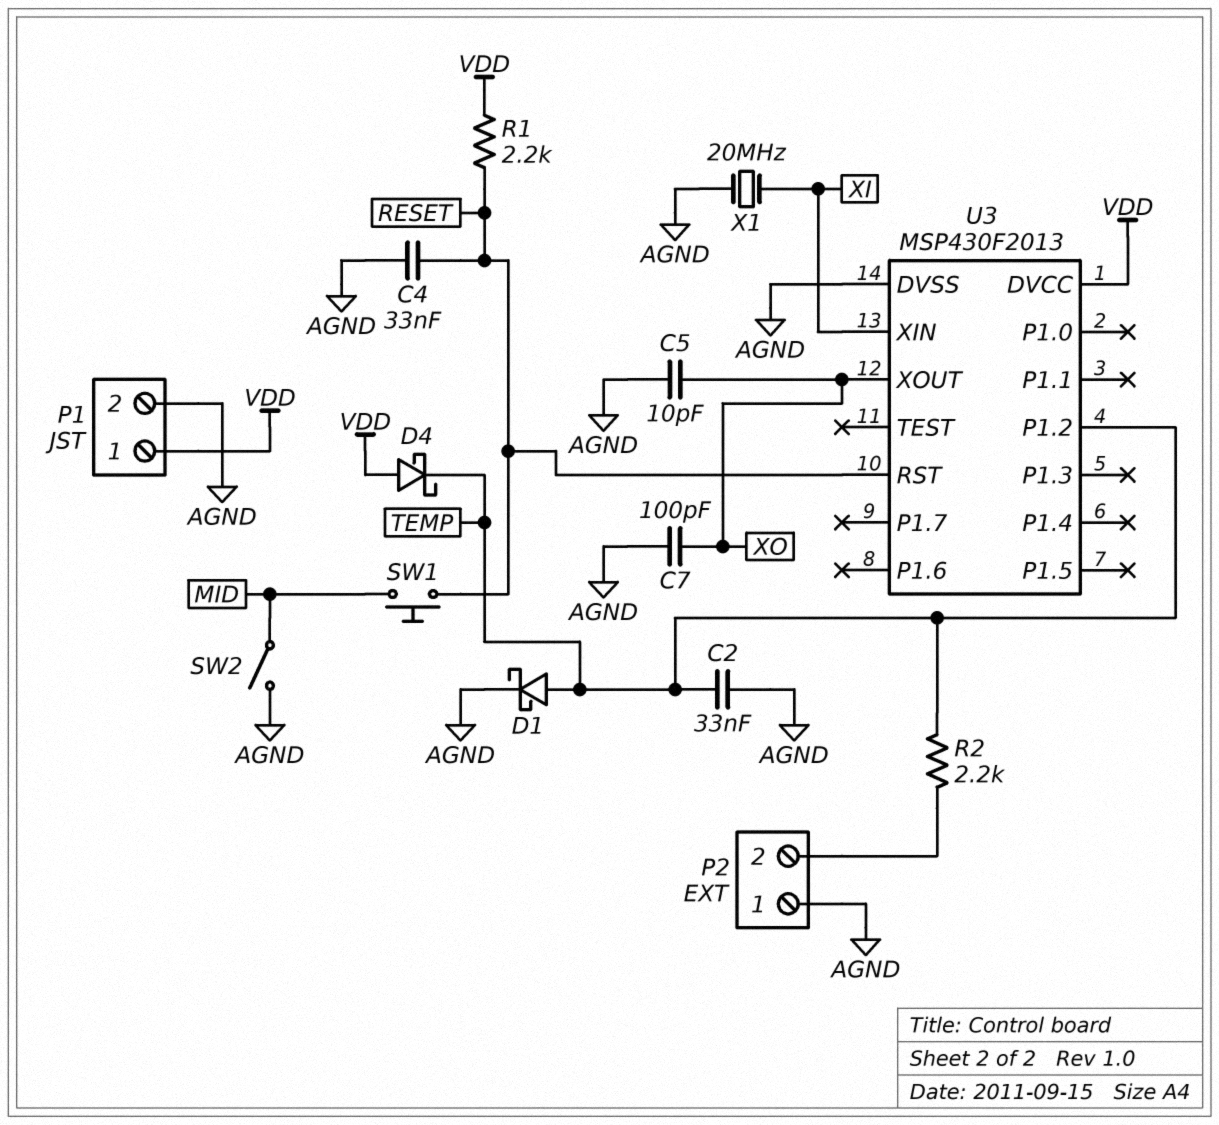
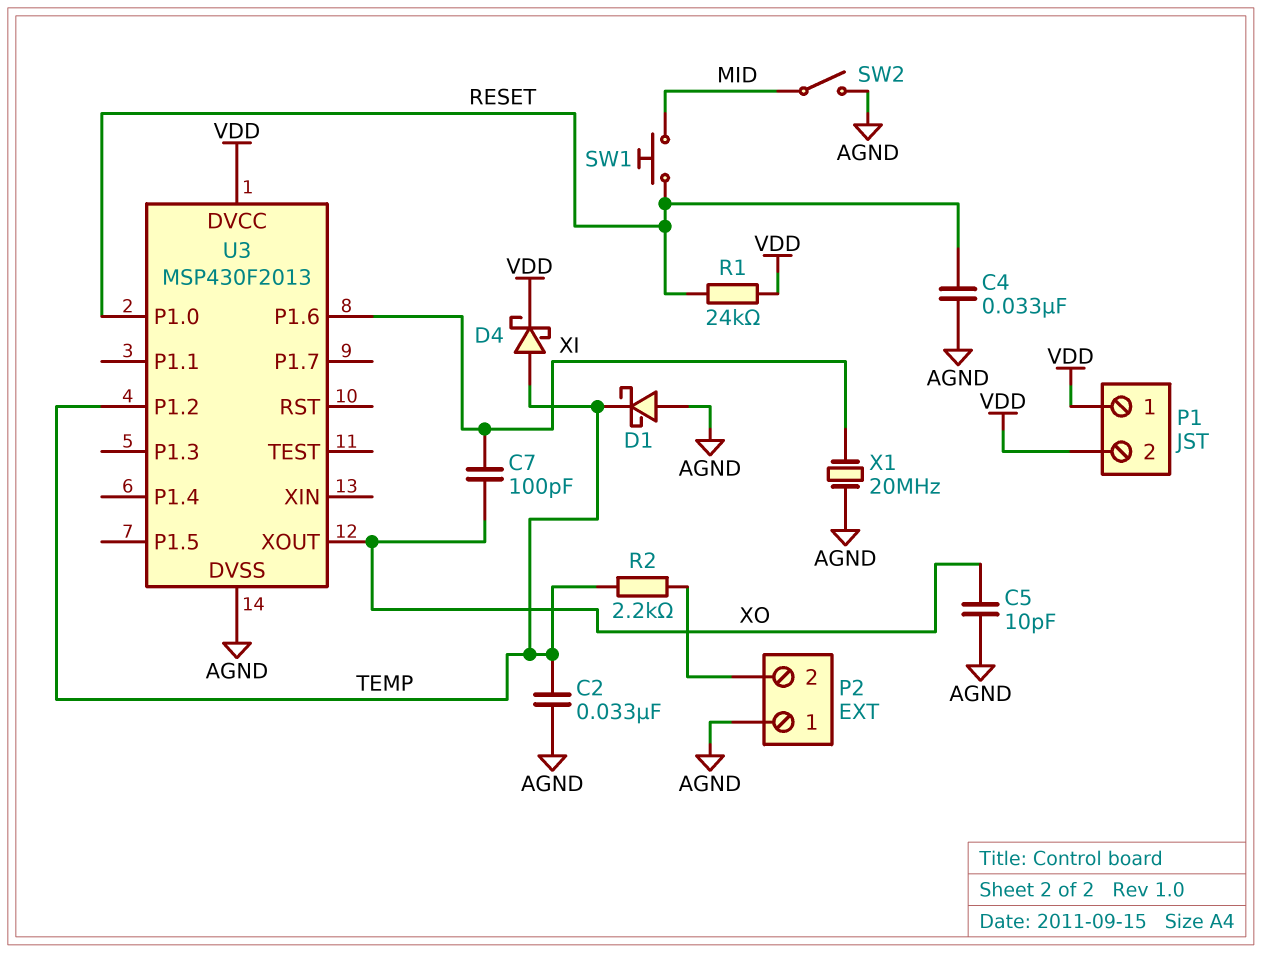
C7: 100pF (AGND, XO) -> 100pF (XI, XO)
D1: schottky (A TEMP, K AGND) -> schottky (A AGND, K TEMP)
D4: schottky (A VDD, K TEMP) -> schottky (A TEMP, K VDD)
P1 pin 2: AGND -> VDD
R1: 2.2k (RESET, VDD) -> 24k (RESET, VDD)
U3 pin P1.0: none -> RESET
U3 pin P1.6: none -> XI
U3 pin RST: RESET -> none
U3 pin XIN: XI -> none

